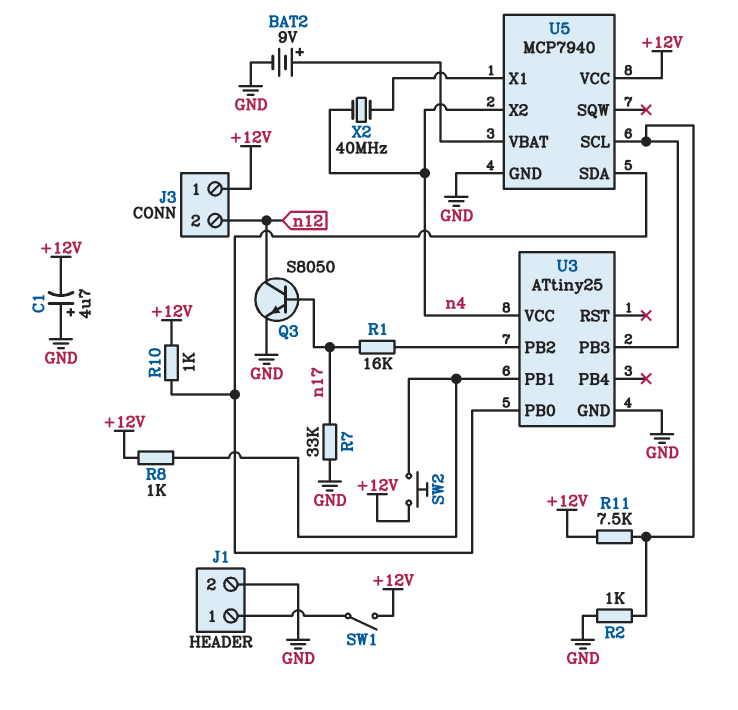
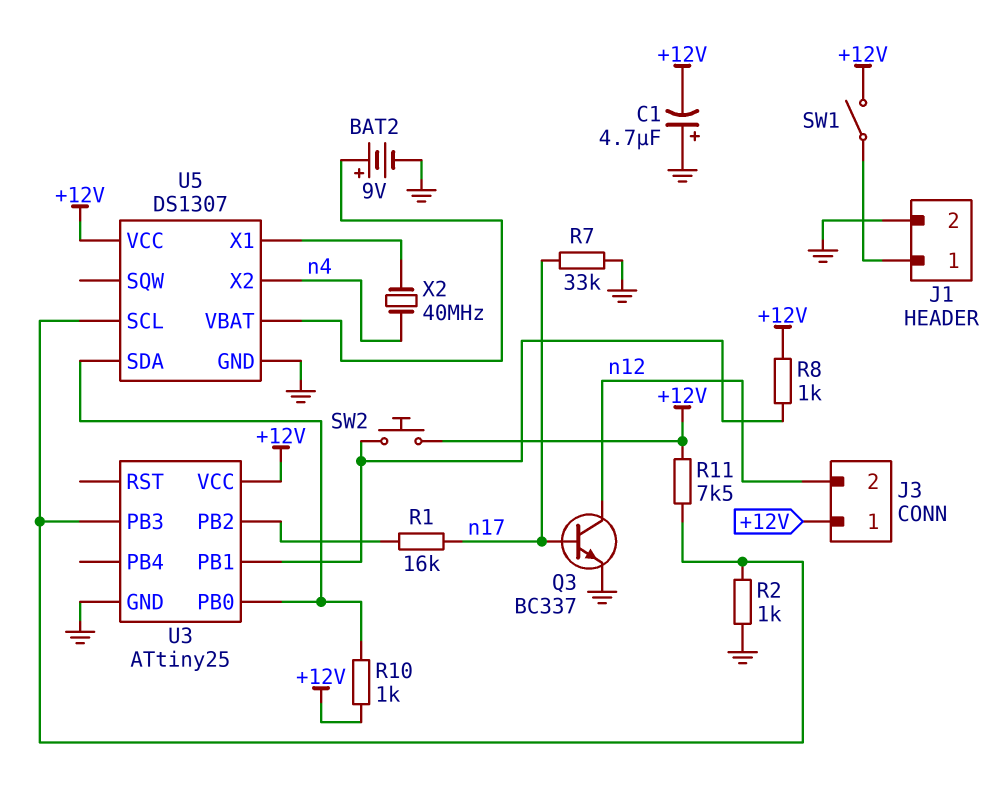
Q3: NPN S8050 (B n17, C n12, E GND) -> NPN BC337 (B n17, C n12, E GND)
U3 pin VCC: n4 -> +12V
U5: MCP7940 -> DS1307

